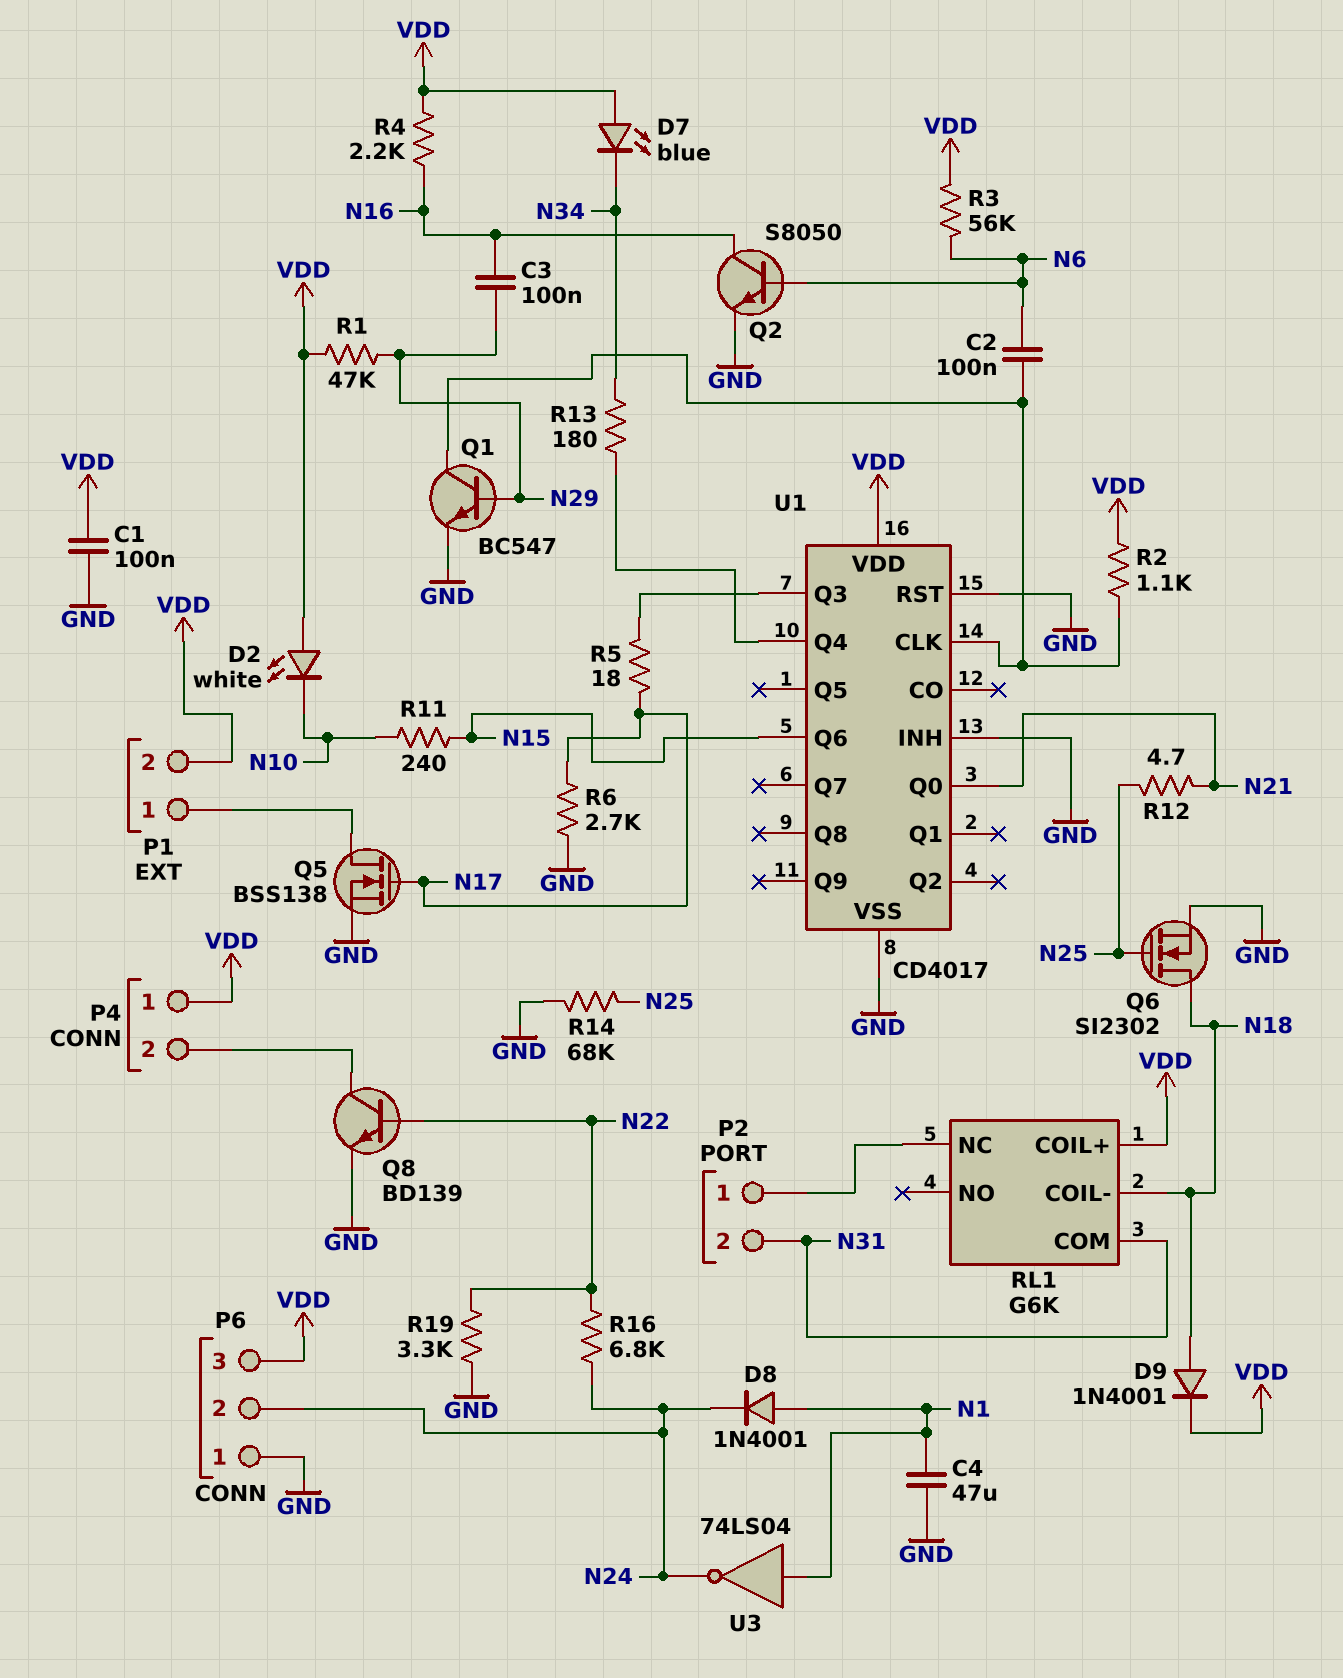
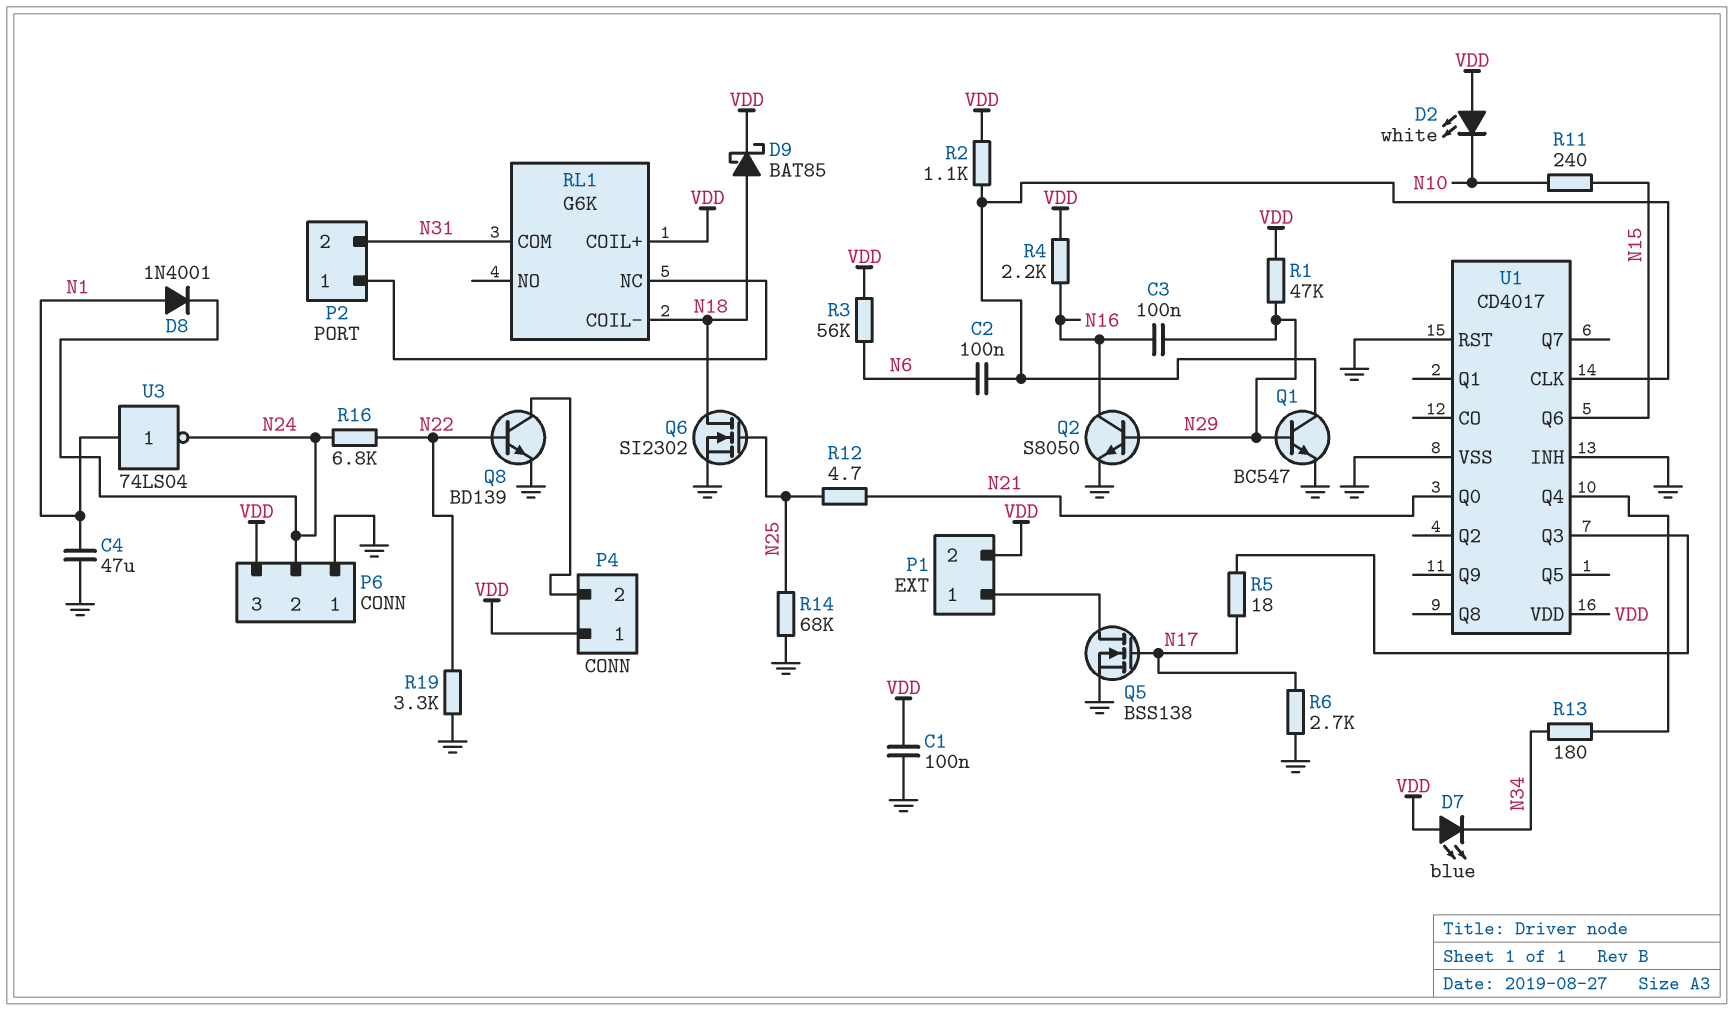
D9: diode 1N4001 (A N18, K VDD) -> schottky BAT85 (A N18, K VDD)
Q2: NPN S8050 (B N6, C N16, E GND) -> NPN S8050 (B N29, C N16, E GND)

